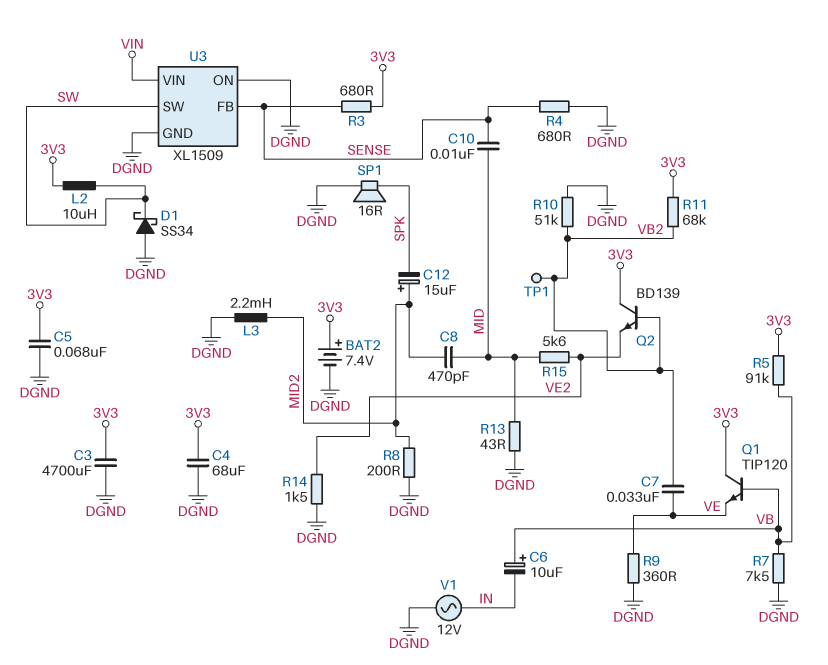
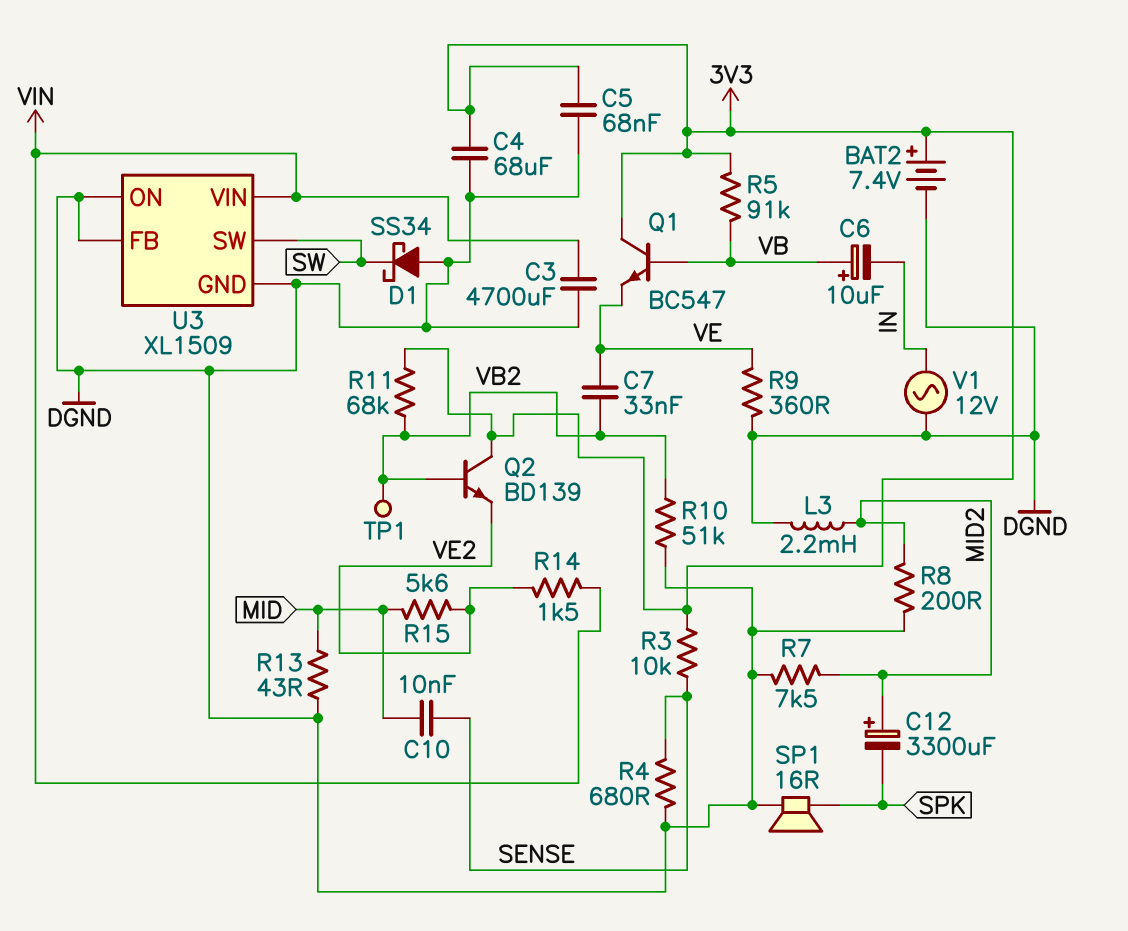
C3: 4700uF (3V3, DGND) -> 4700uF (DGND, VIN)
C8: 470pF (MID, MID2) -> none
C12: 15uF (plus MID2, minus SPK) -> 3300uF (plus MID2, minus SPK)
L2: 10uH (3V3, SW) -> none
Q1: NPN TIP120 (B VB, C 3V3, E VE) -> NPN BC547 (B VB, C 3V3, E VE)
R3: 680 (3V3, SENSE) -> 10k (3V3, SENSE)
R7: 7.5k (DGND, VB) -> 7.5k (DGND, MID2)
R14: 1.5k (DGND, VE2) -> 1.5k (VE2, VIN)
U3 pin FB: SENSE -> DGND

